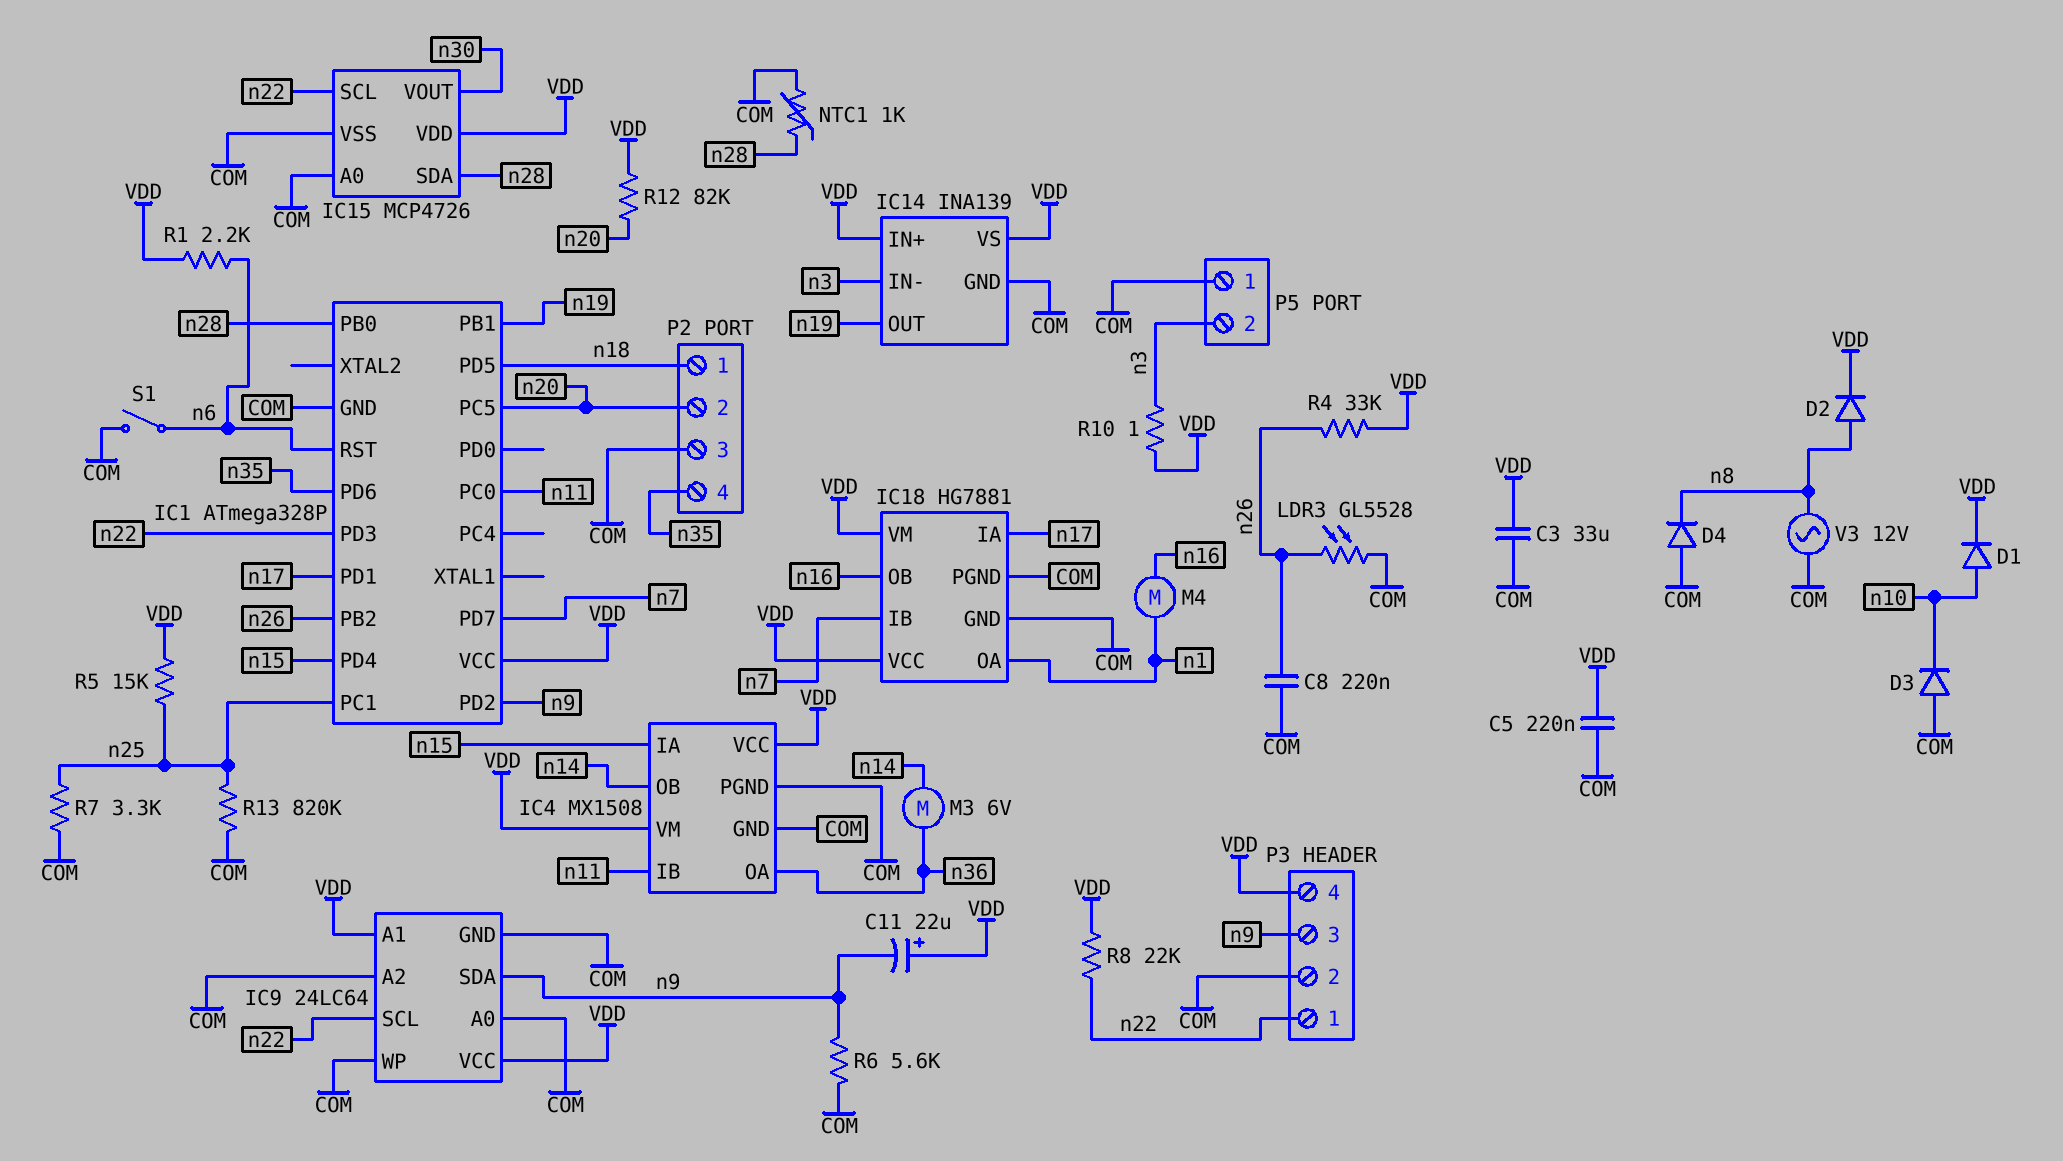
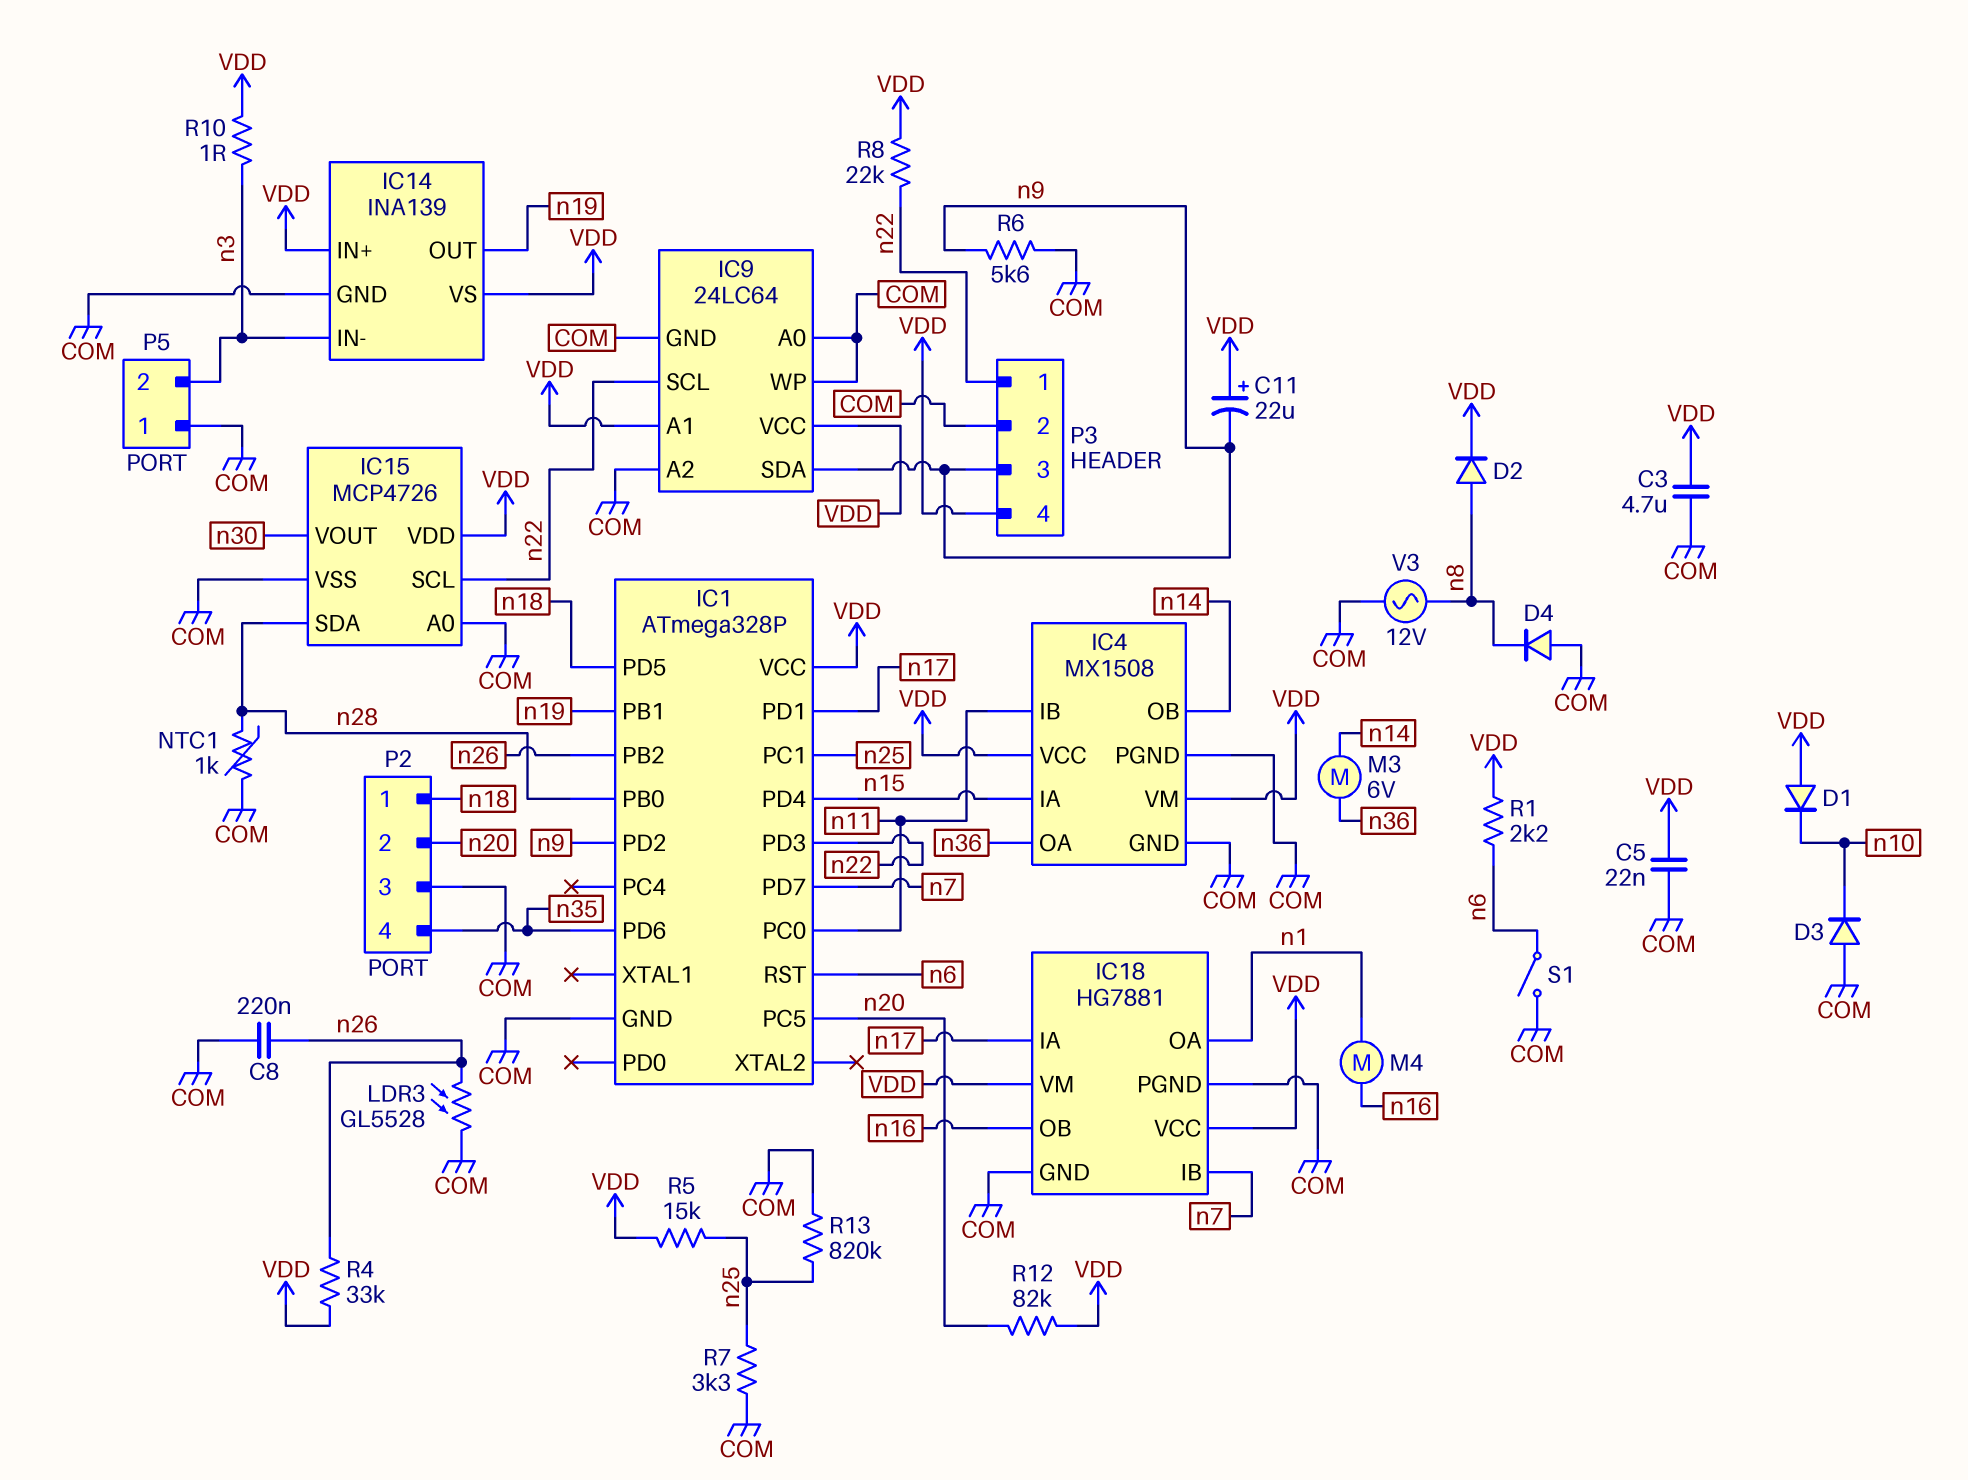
C3: 33uF (COM, VDD) -> 4.7uF (COM, VDD)
C5: 220nF (COM, VDD) -> 22nF (COM, VDD)
D1: diode (A n10, K VDD) -> diode (A VDD, K n10)

